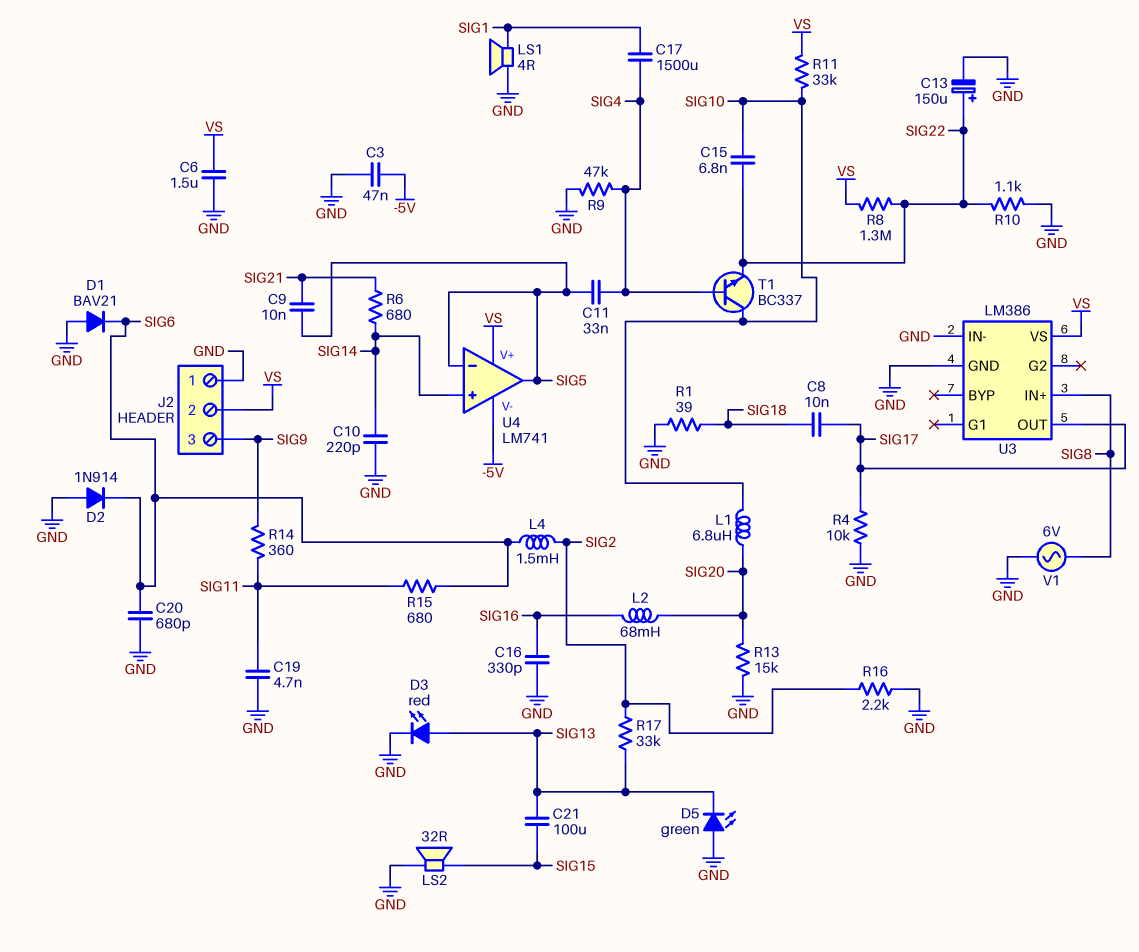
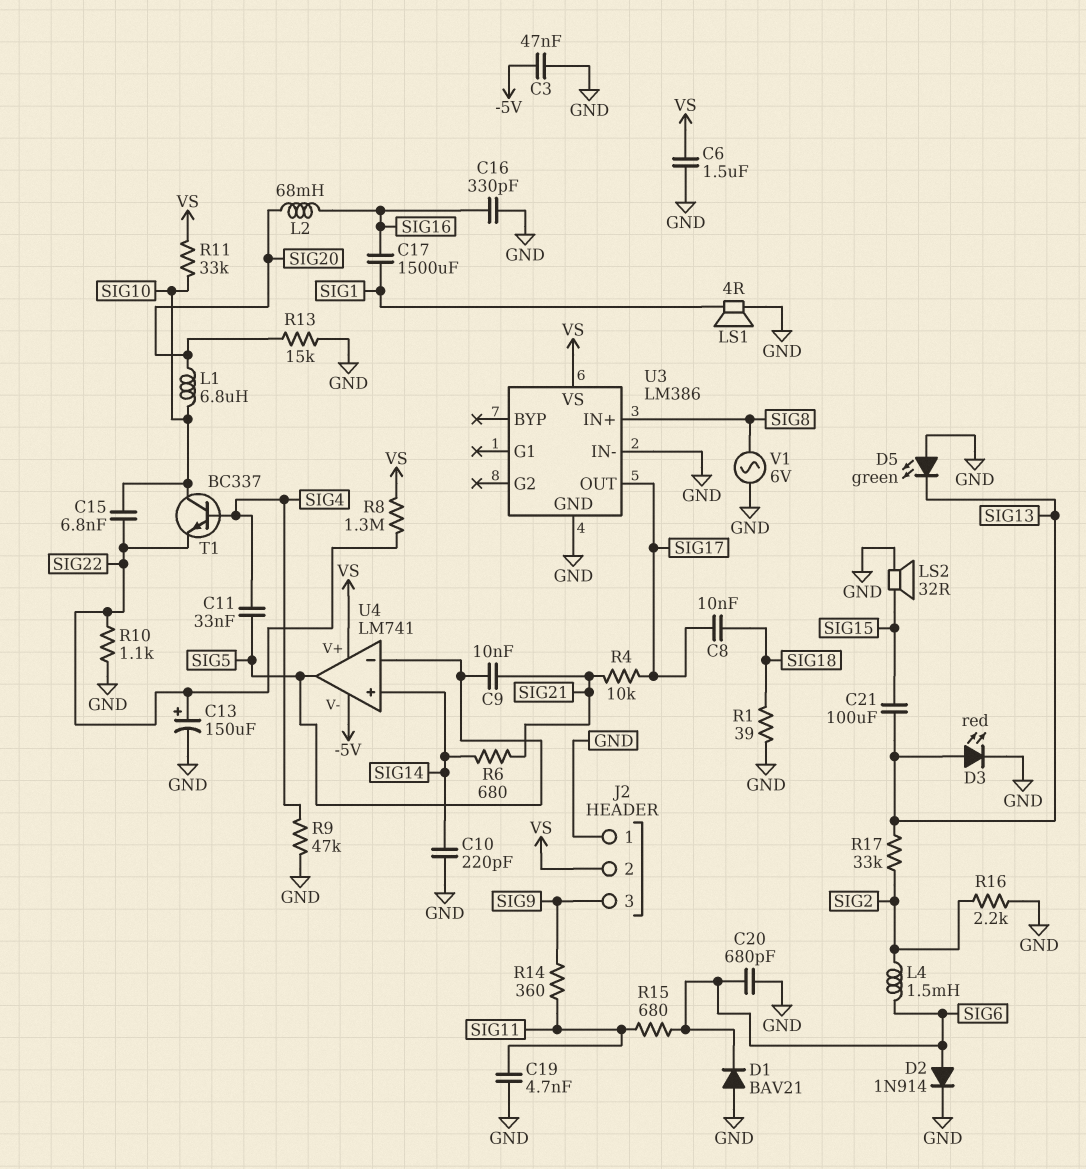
C17: 1500uF (SIG1, SIG4) -> 1500uF (SIG1, SIG16)
D2: diode 1N914 (A GND, K SIG6) -> diode 1N914 (A SIG6, K GND)
R4: 10k (GND, SIG17) -> 10k (SIG17, SIG21)

